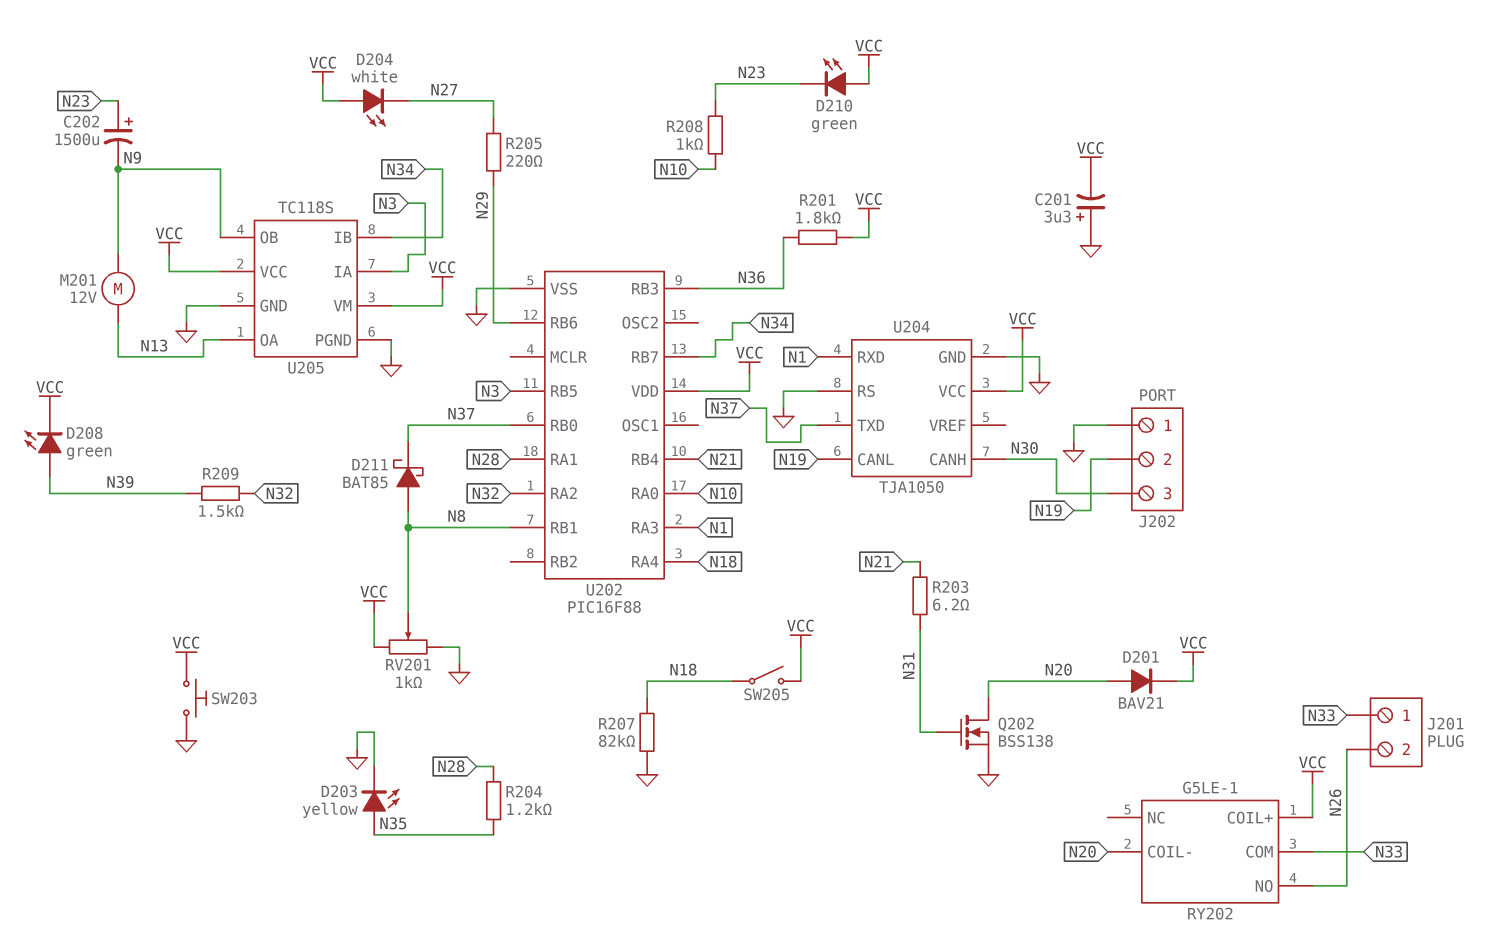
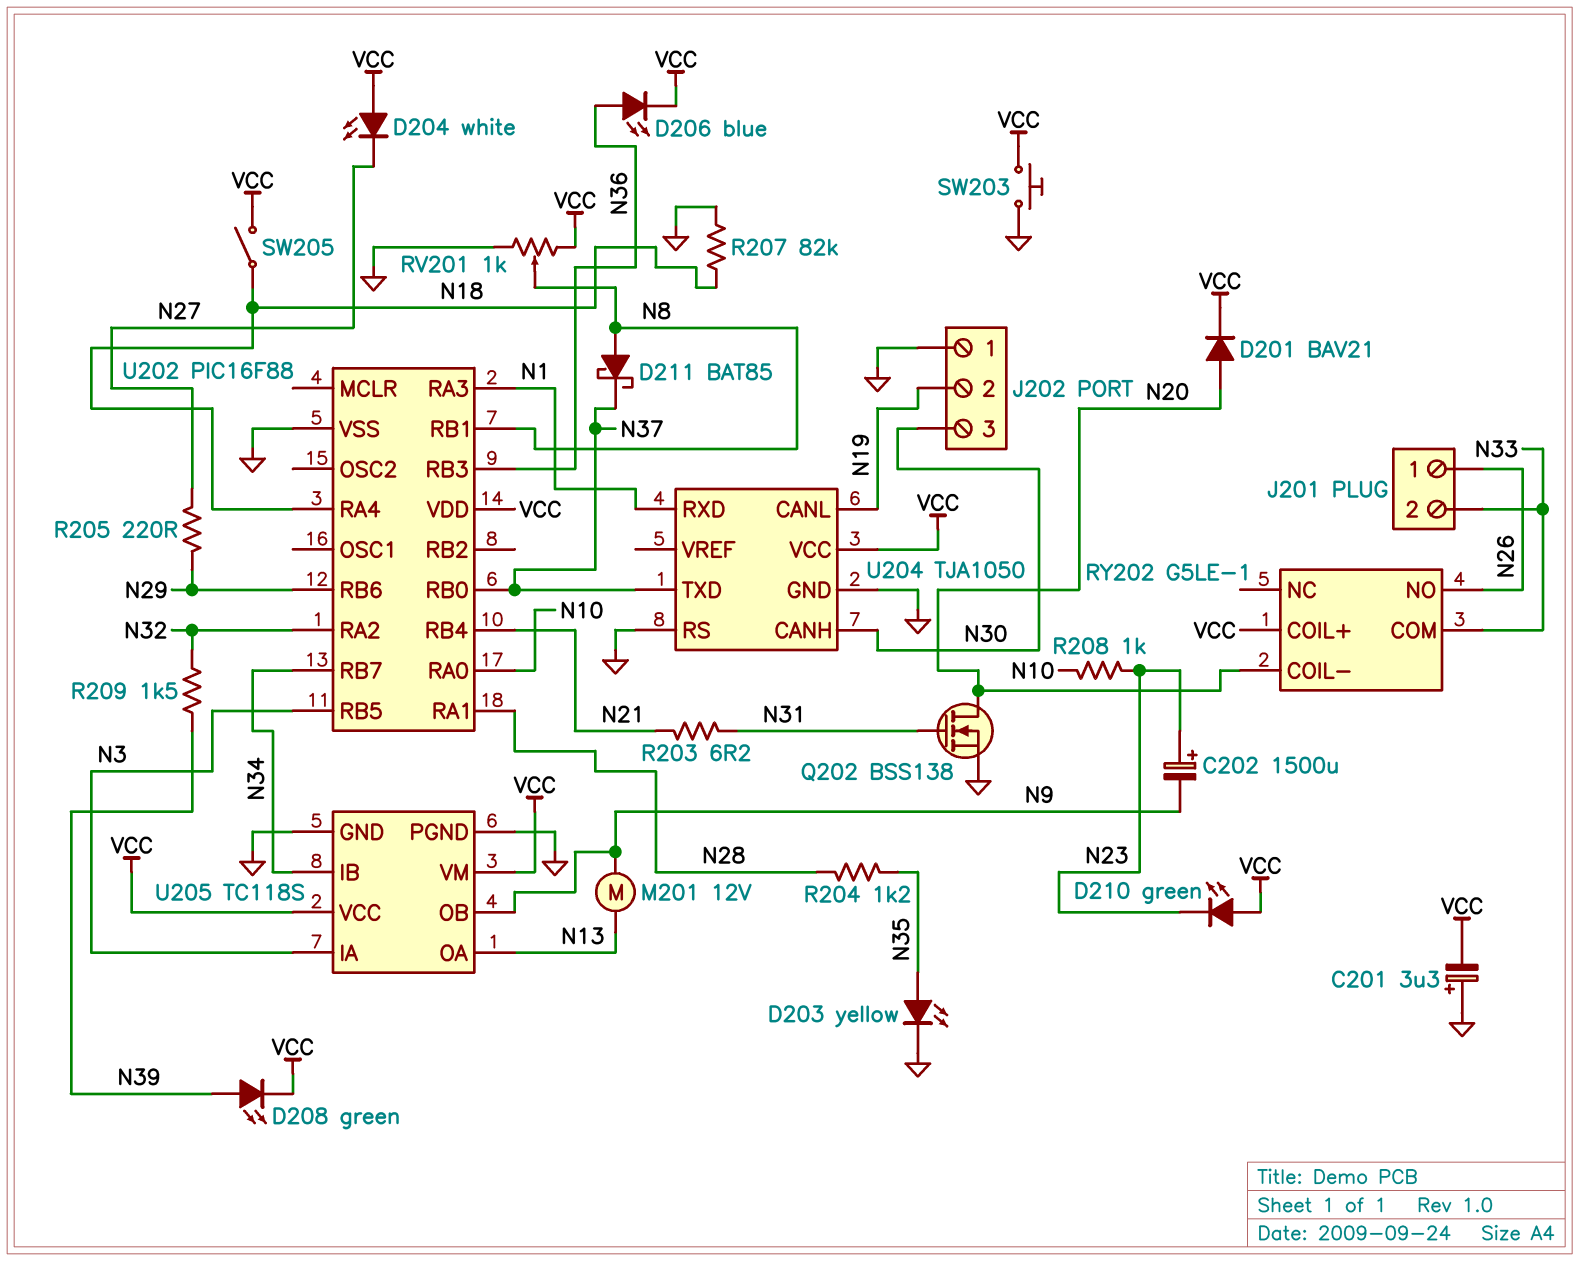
D206: none -> LED blue (A N36, K VCC)
J201 pin 1: N33 -> N26
J201 pin 2: N26 -> N33
R201: 1.8k (N36, VCC) -> none

